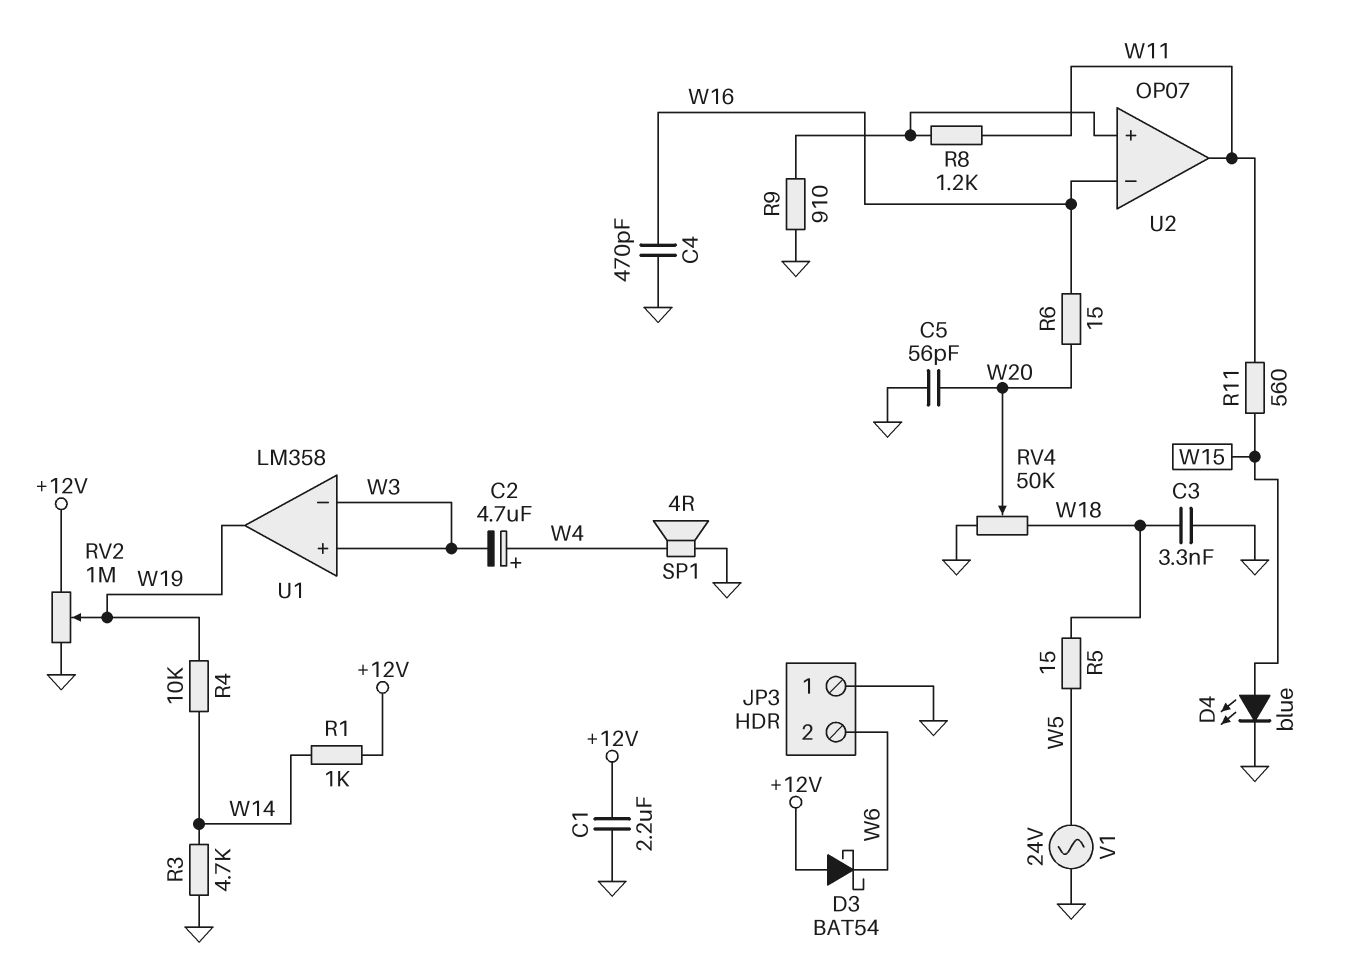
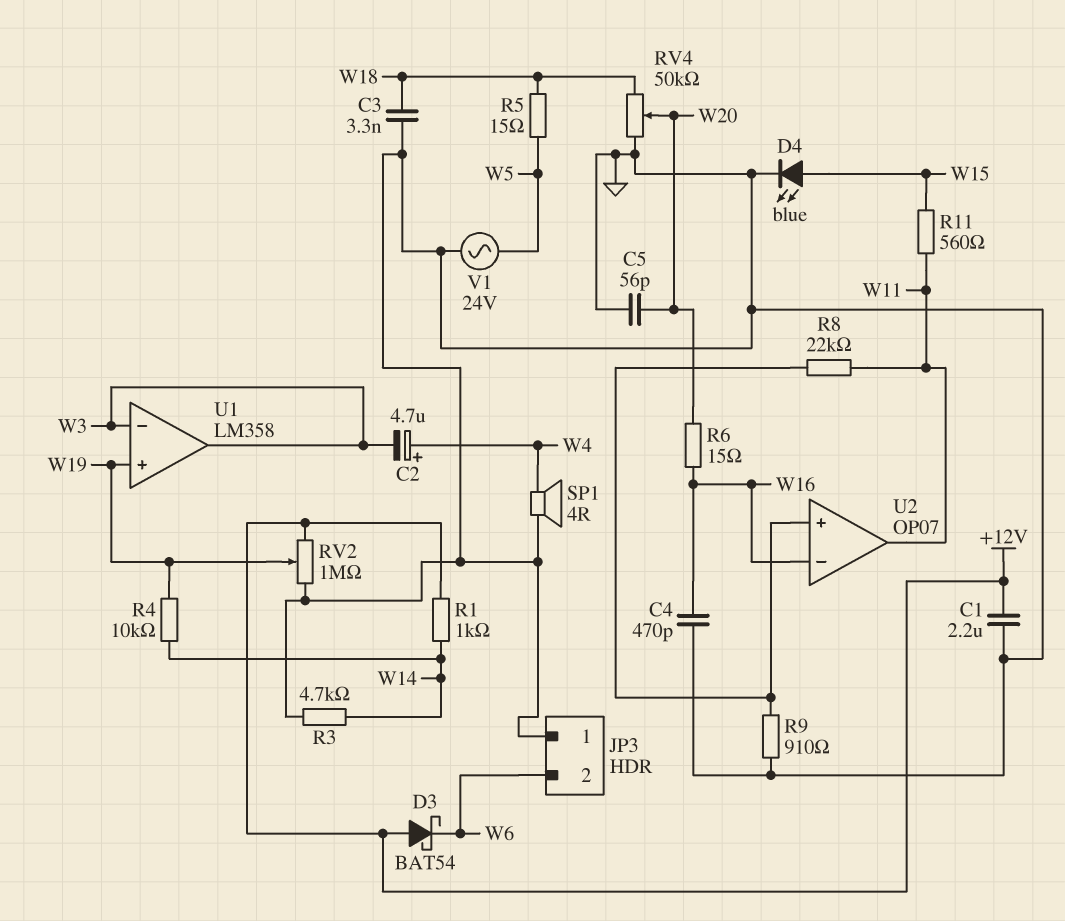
R8: 1.2k (U2/in+, W11) -> 22k (U2/in+, W11)
U1 pin in+: W3 -> W19
U1 pin out: W19 -> W3

